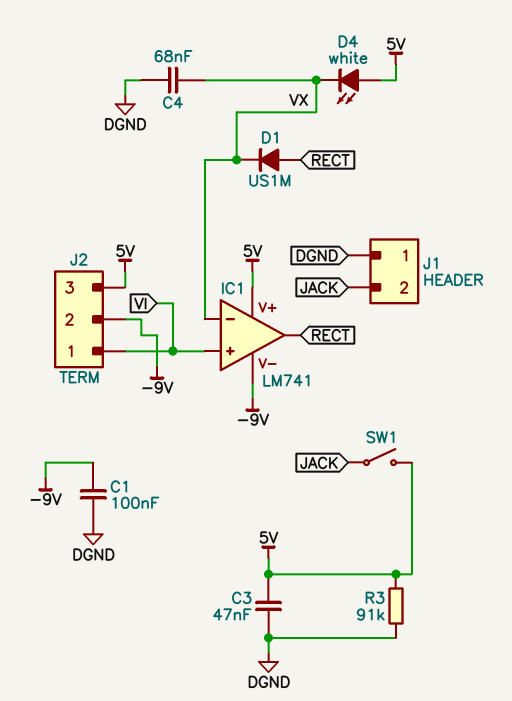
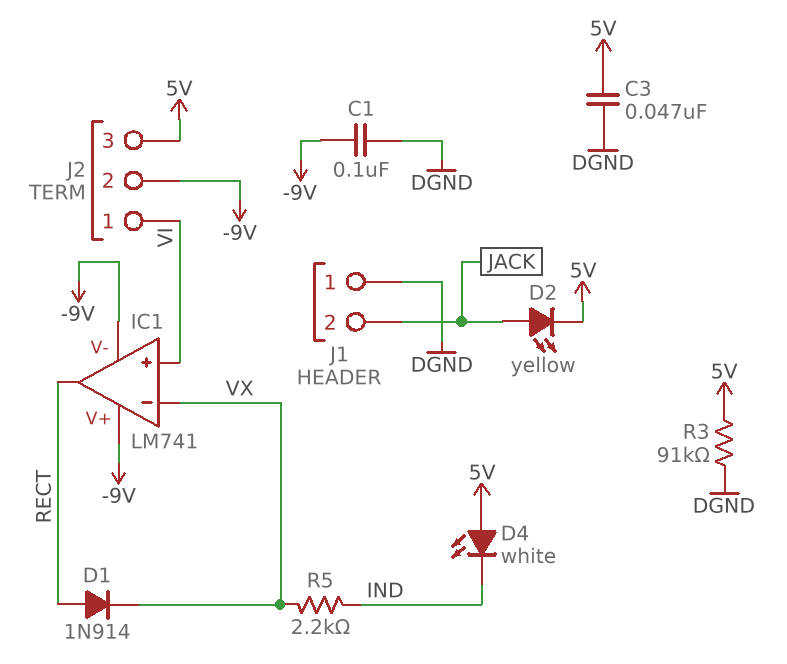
C4: 68nF (DGND, VX) -> none
D1: diode US1M (A RECT, K VX) -> diode 1N914 (A RECT, K VX)
D2: none -> LED yellow (A JACK, K 5V)
D4: LED white (A 5V, K VX) -> LED white (A 5V, K IND)
IC1 pin V+: 5V -> -9V
R5: none -> 2.2k (IND, VX)
SW1: switch (5V, JACK) -> none

